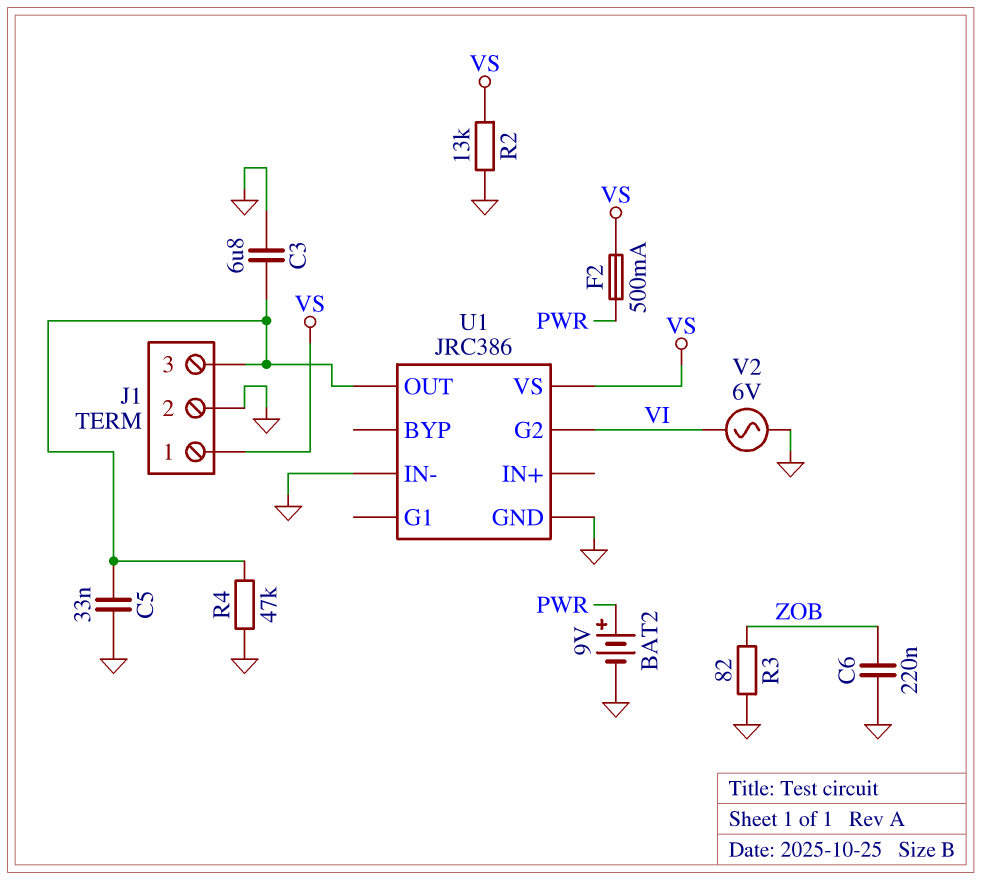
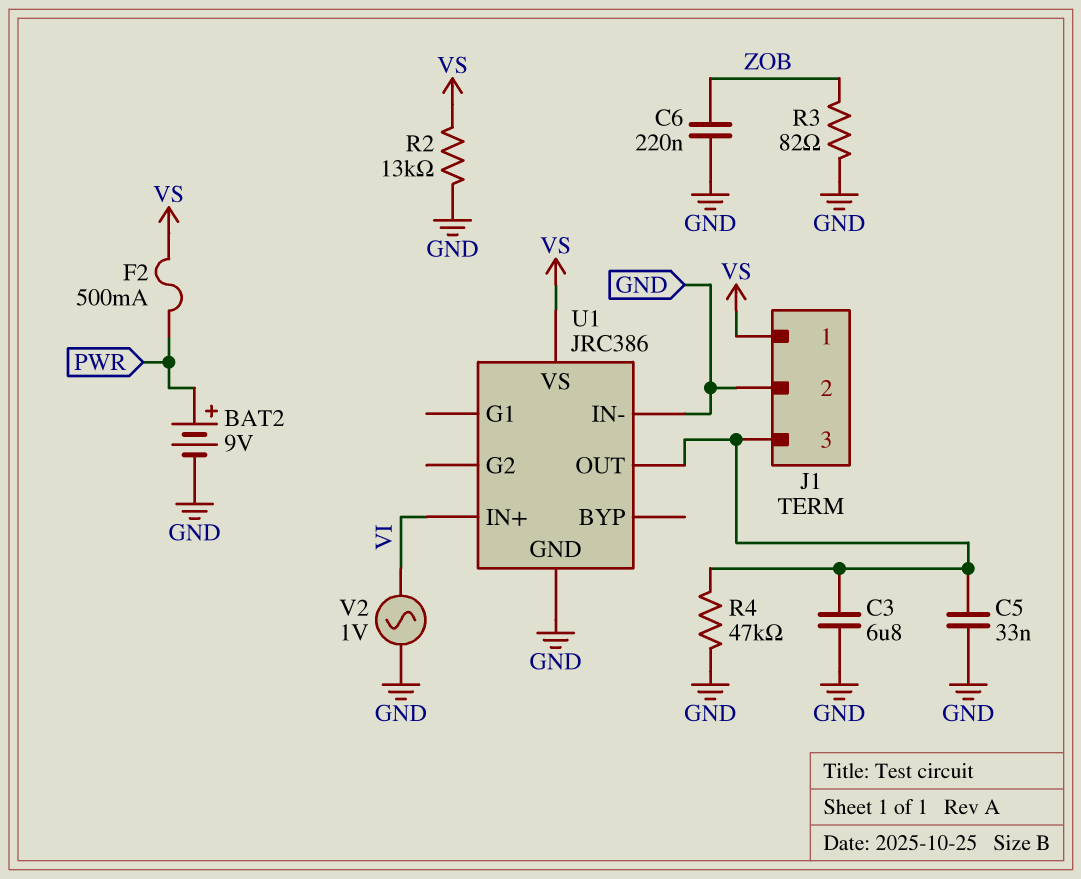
U1 pin G2: VI -> none
U1 pin IN+: none -> VI
V2: AC 6V (GND, VI) -> AC 1V (GND, VI)

